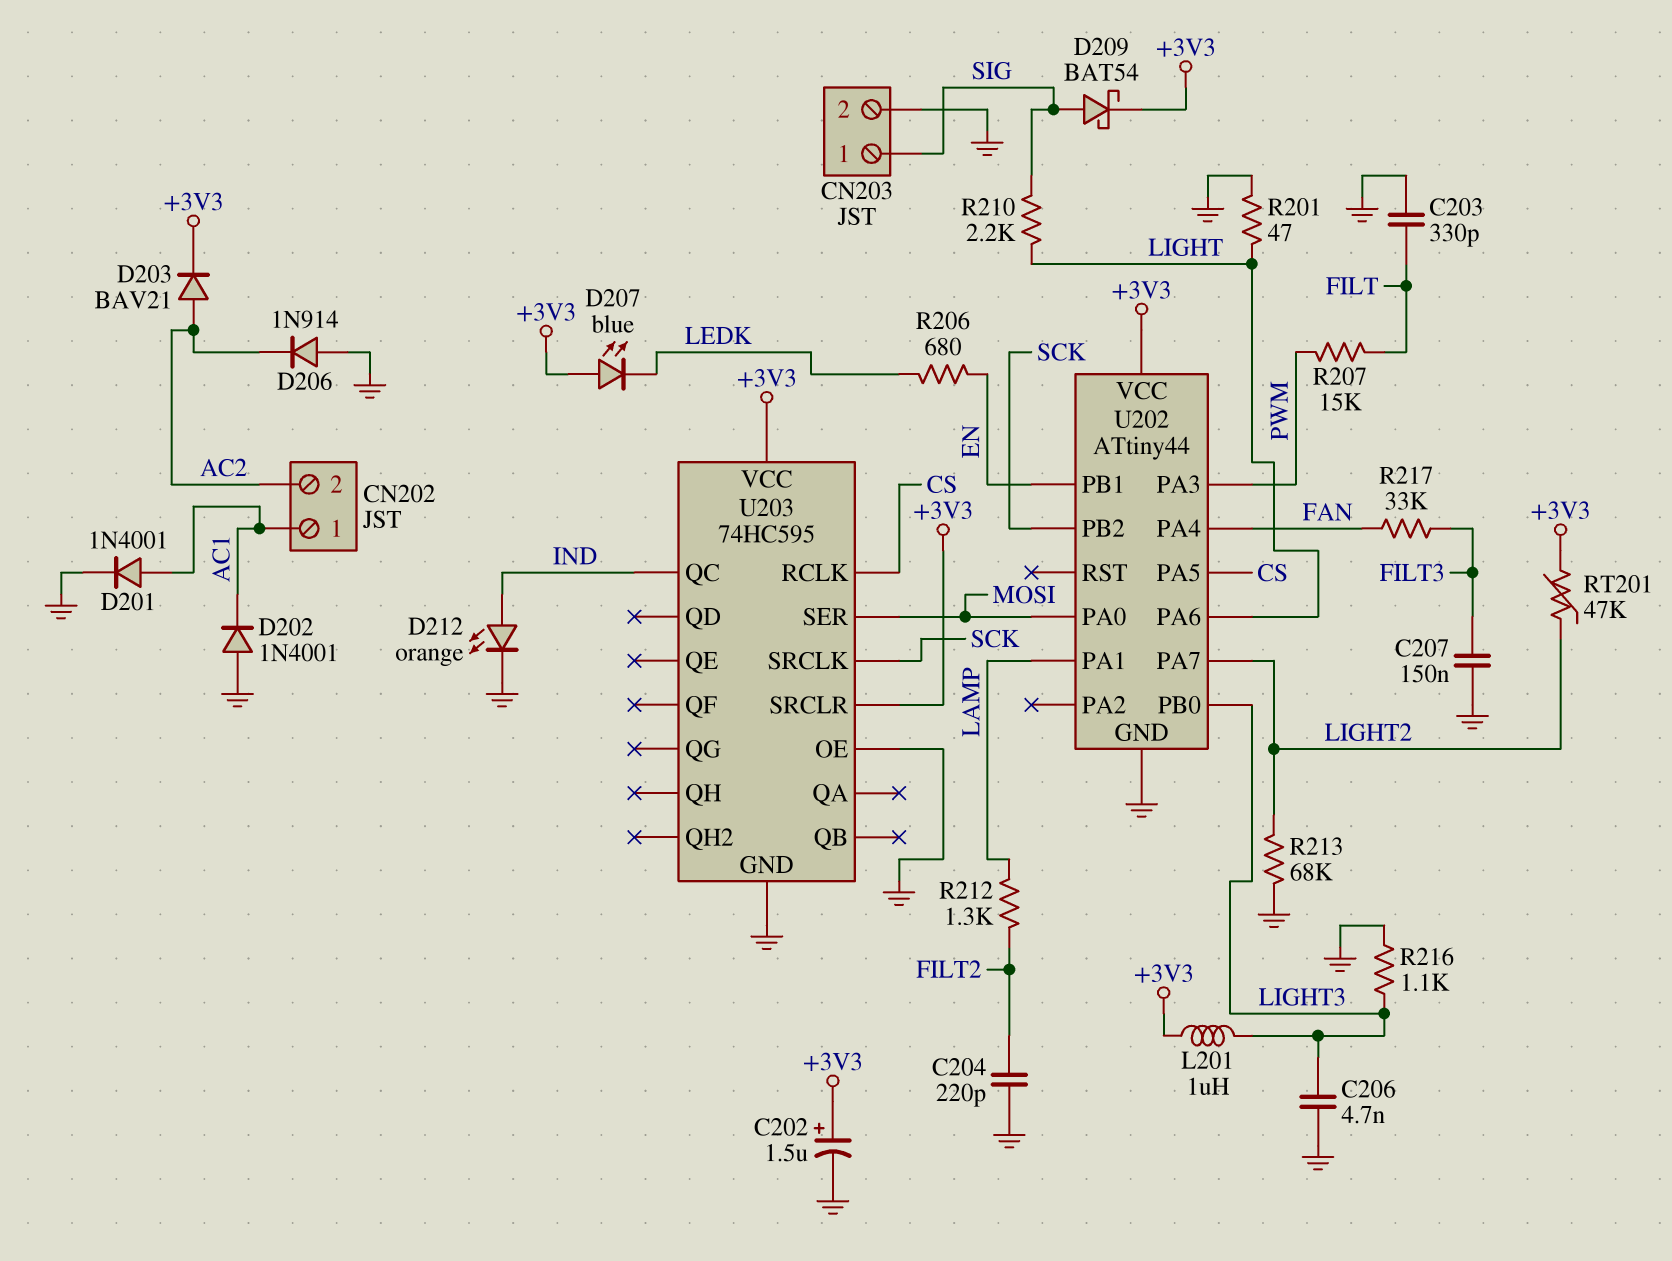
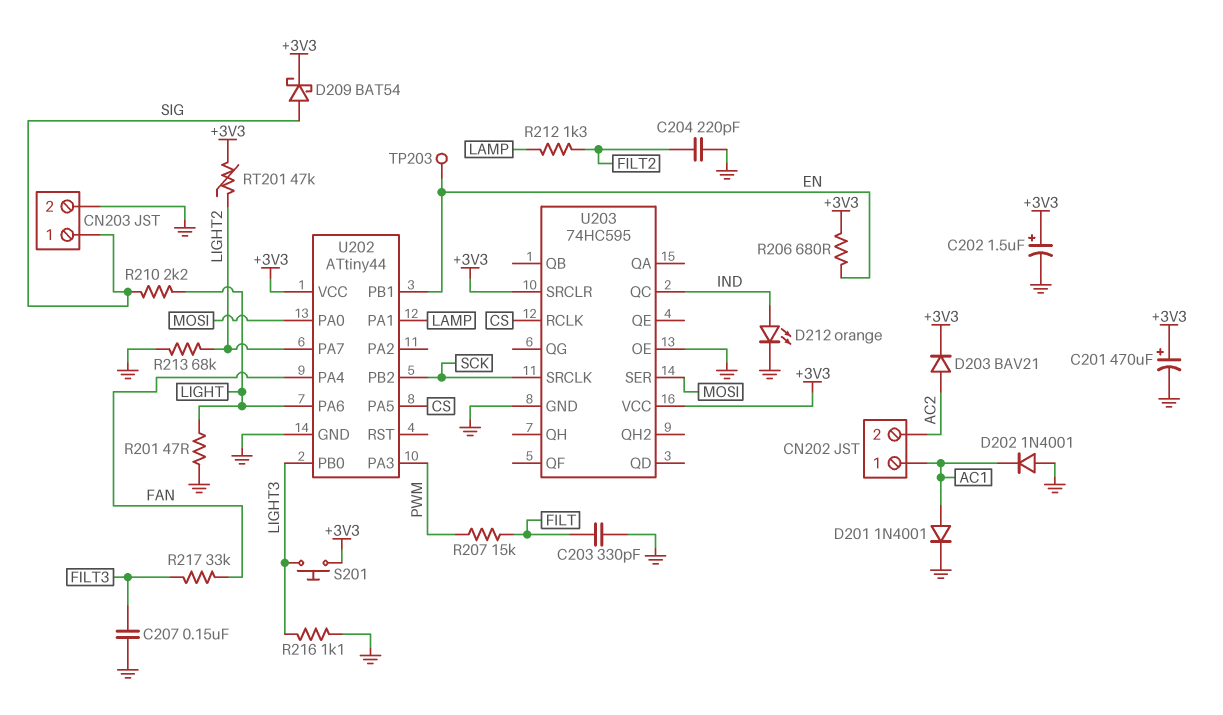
C201: none -> 470uF (plus +3V3, minus GND)
C206: 4.7nF (GND, LIGHT3) -> none
D206: diode 1N914 (A GND, K AC2) -> none
D207: LED blue (A +3V3, K LEDK) -> none
L201: 1uH (+3V3, LIGHT3) -> none
R206: 680 (EN, LEDK) -> 680 (+3V3, EN)
S201: none -> button (+3V3, LIGHT3)
TP203: none -> test point (EN)

